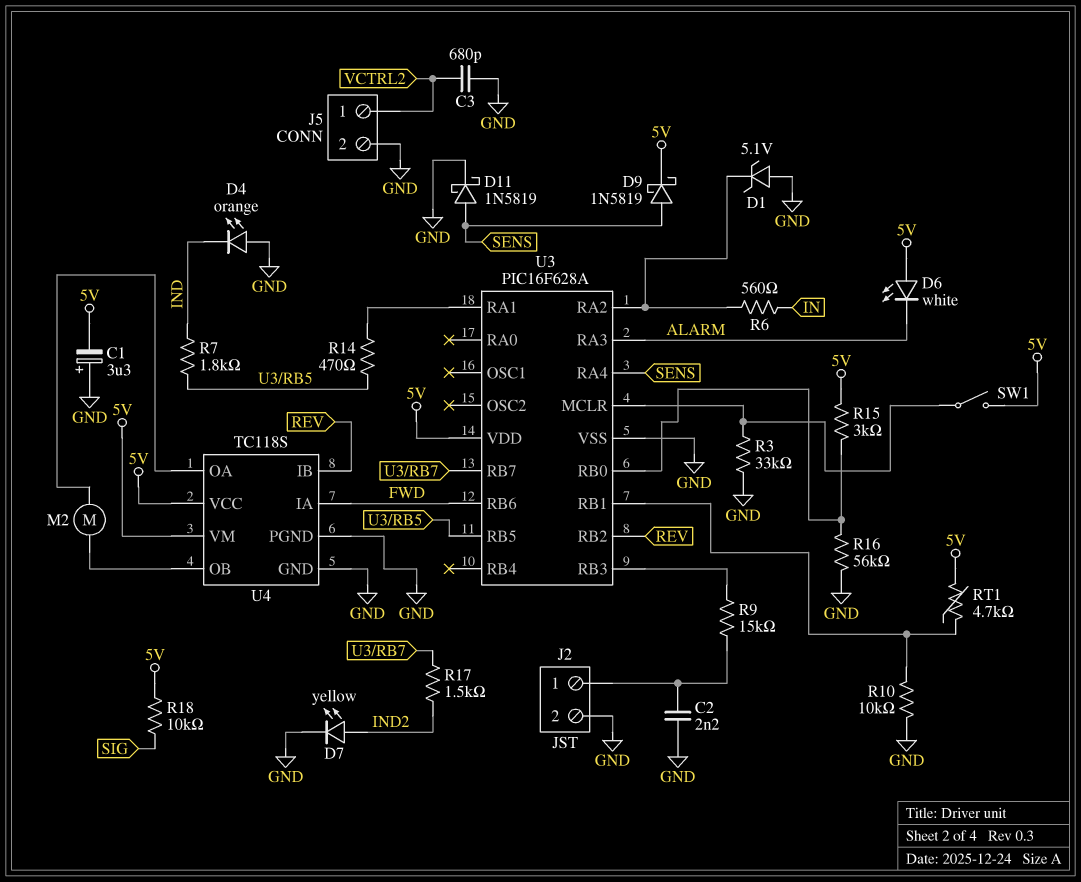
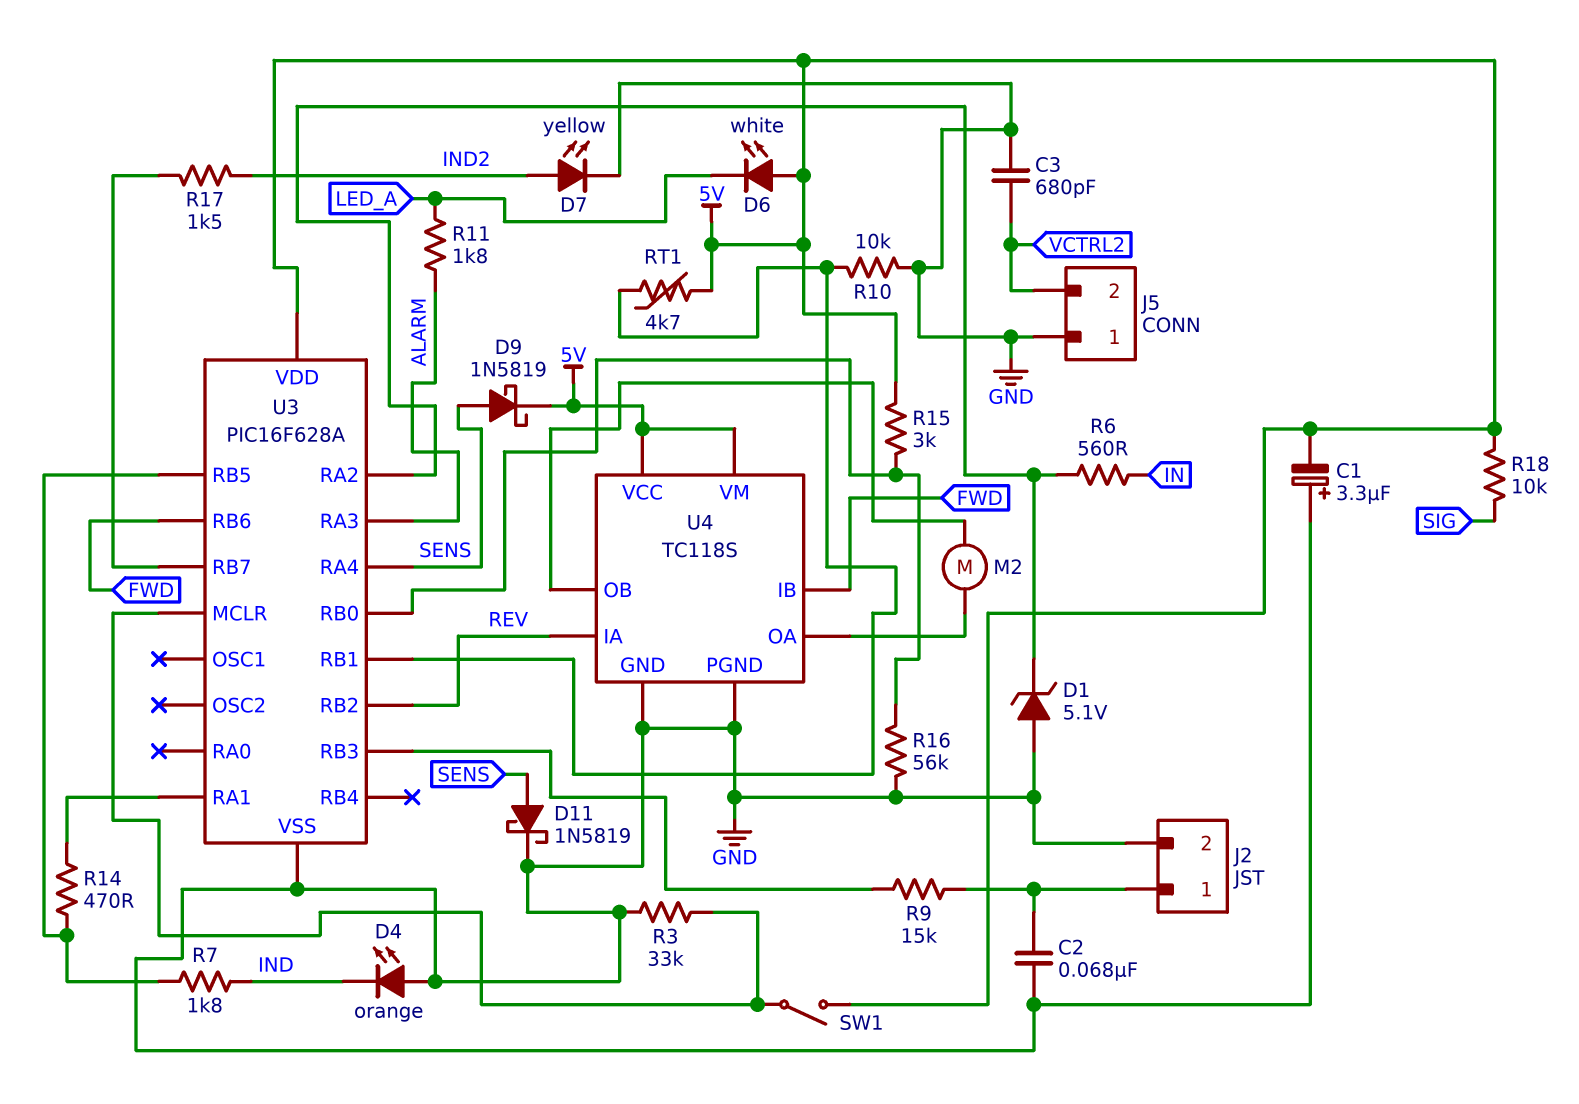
C2: 2.2nF (GND, J2/1) -> 68nF (GND, J2/1)
D6: LED white (A 5V, K ALARM) -> LED white (A 5V, K LED_A)
J5 pin 1: VCTRL2 -> GND
J5 pin 2: GND -> VCTRL2
R11: none -> 1.8k (ALARM, LED_A)
U4 pin IA: FWD -> REV
U4 pin IB: REV -> FWD

